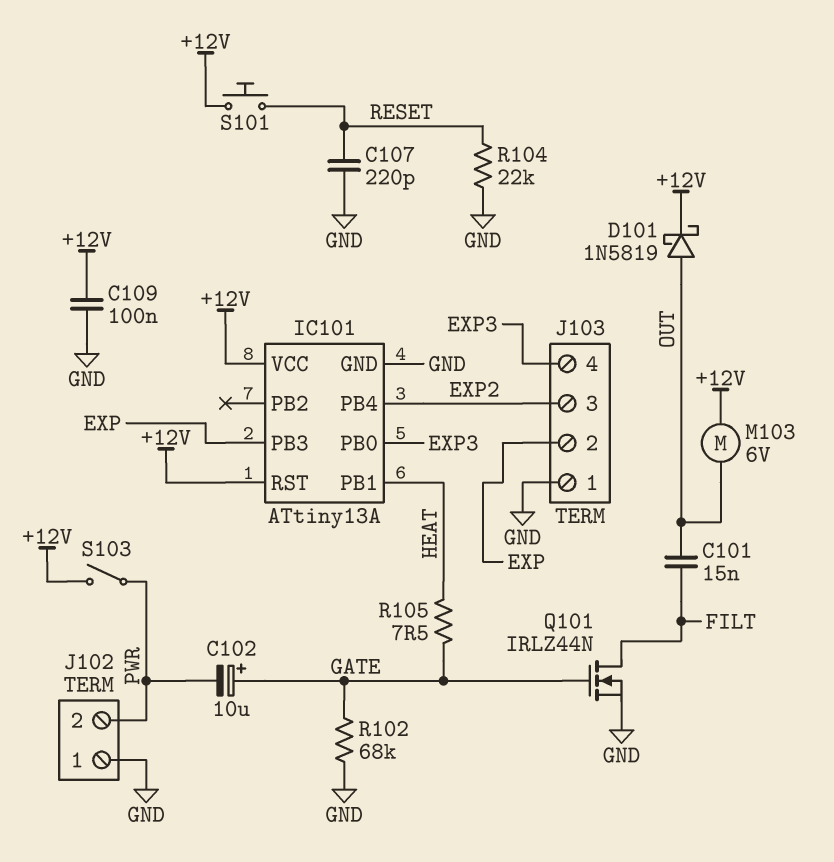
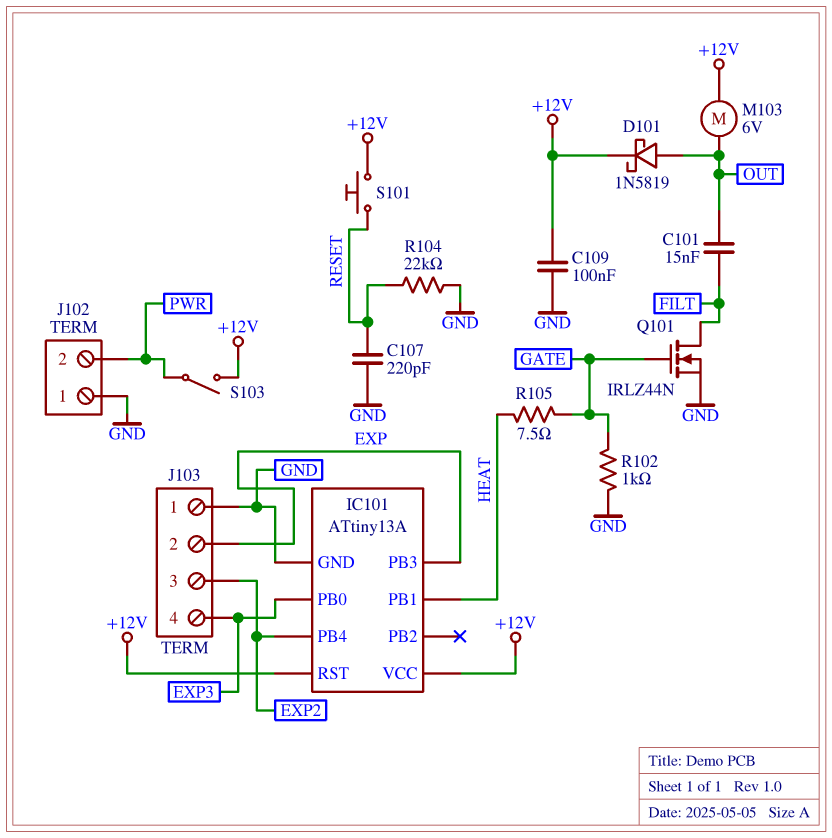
C102: 10uF (plus GATE, minus PWR) -> none
R102: 68k (GATE, GND) -> 1k (GATE, GND)

